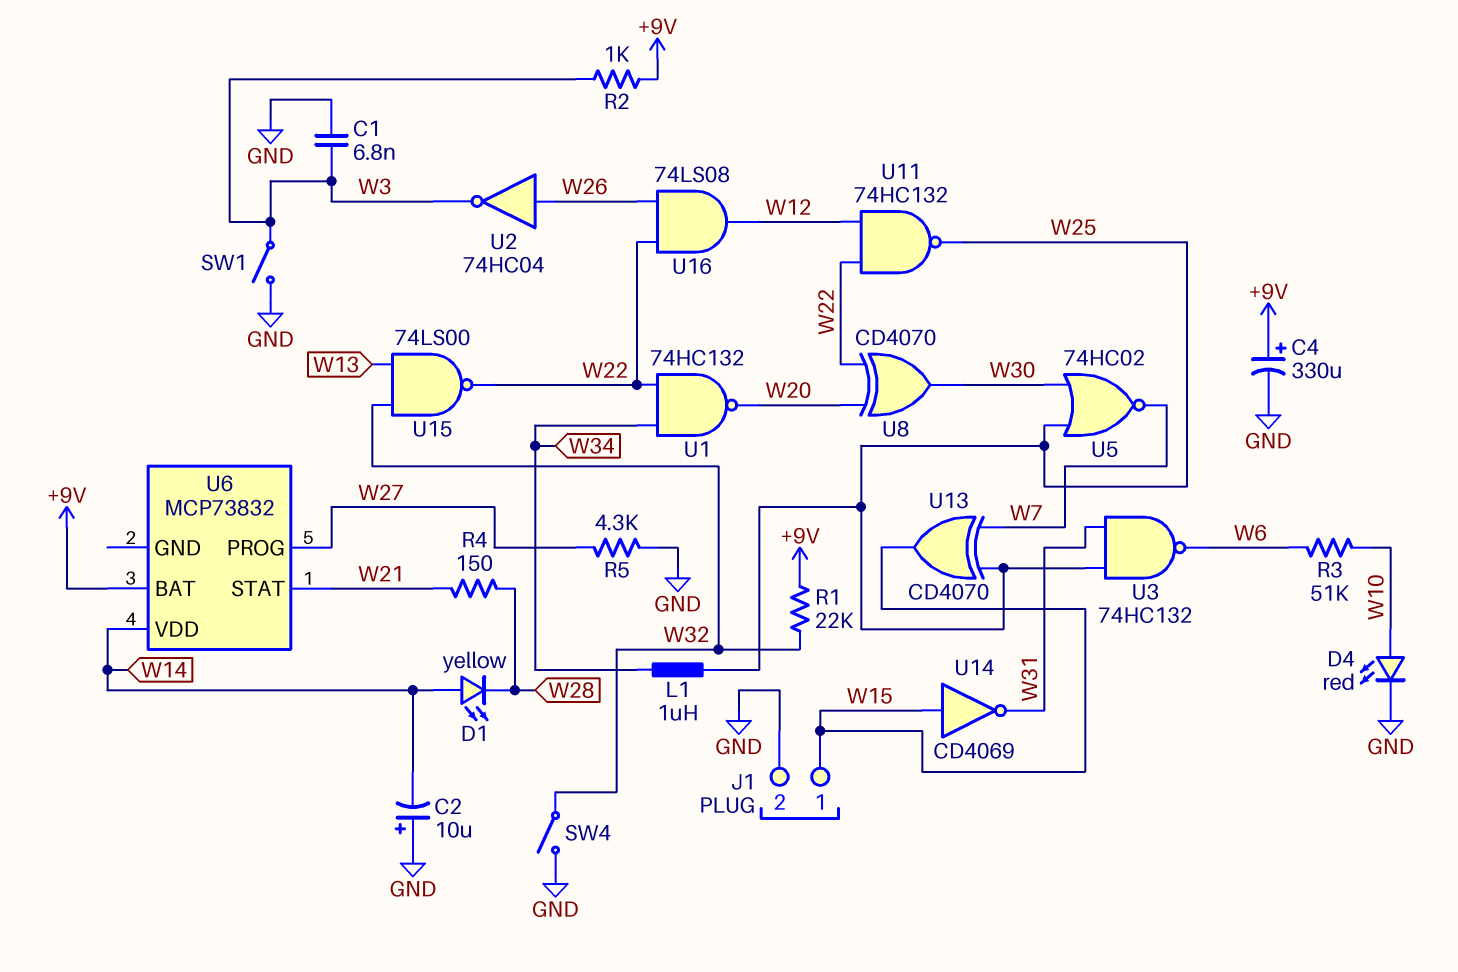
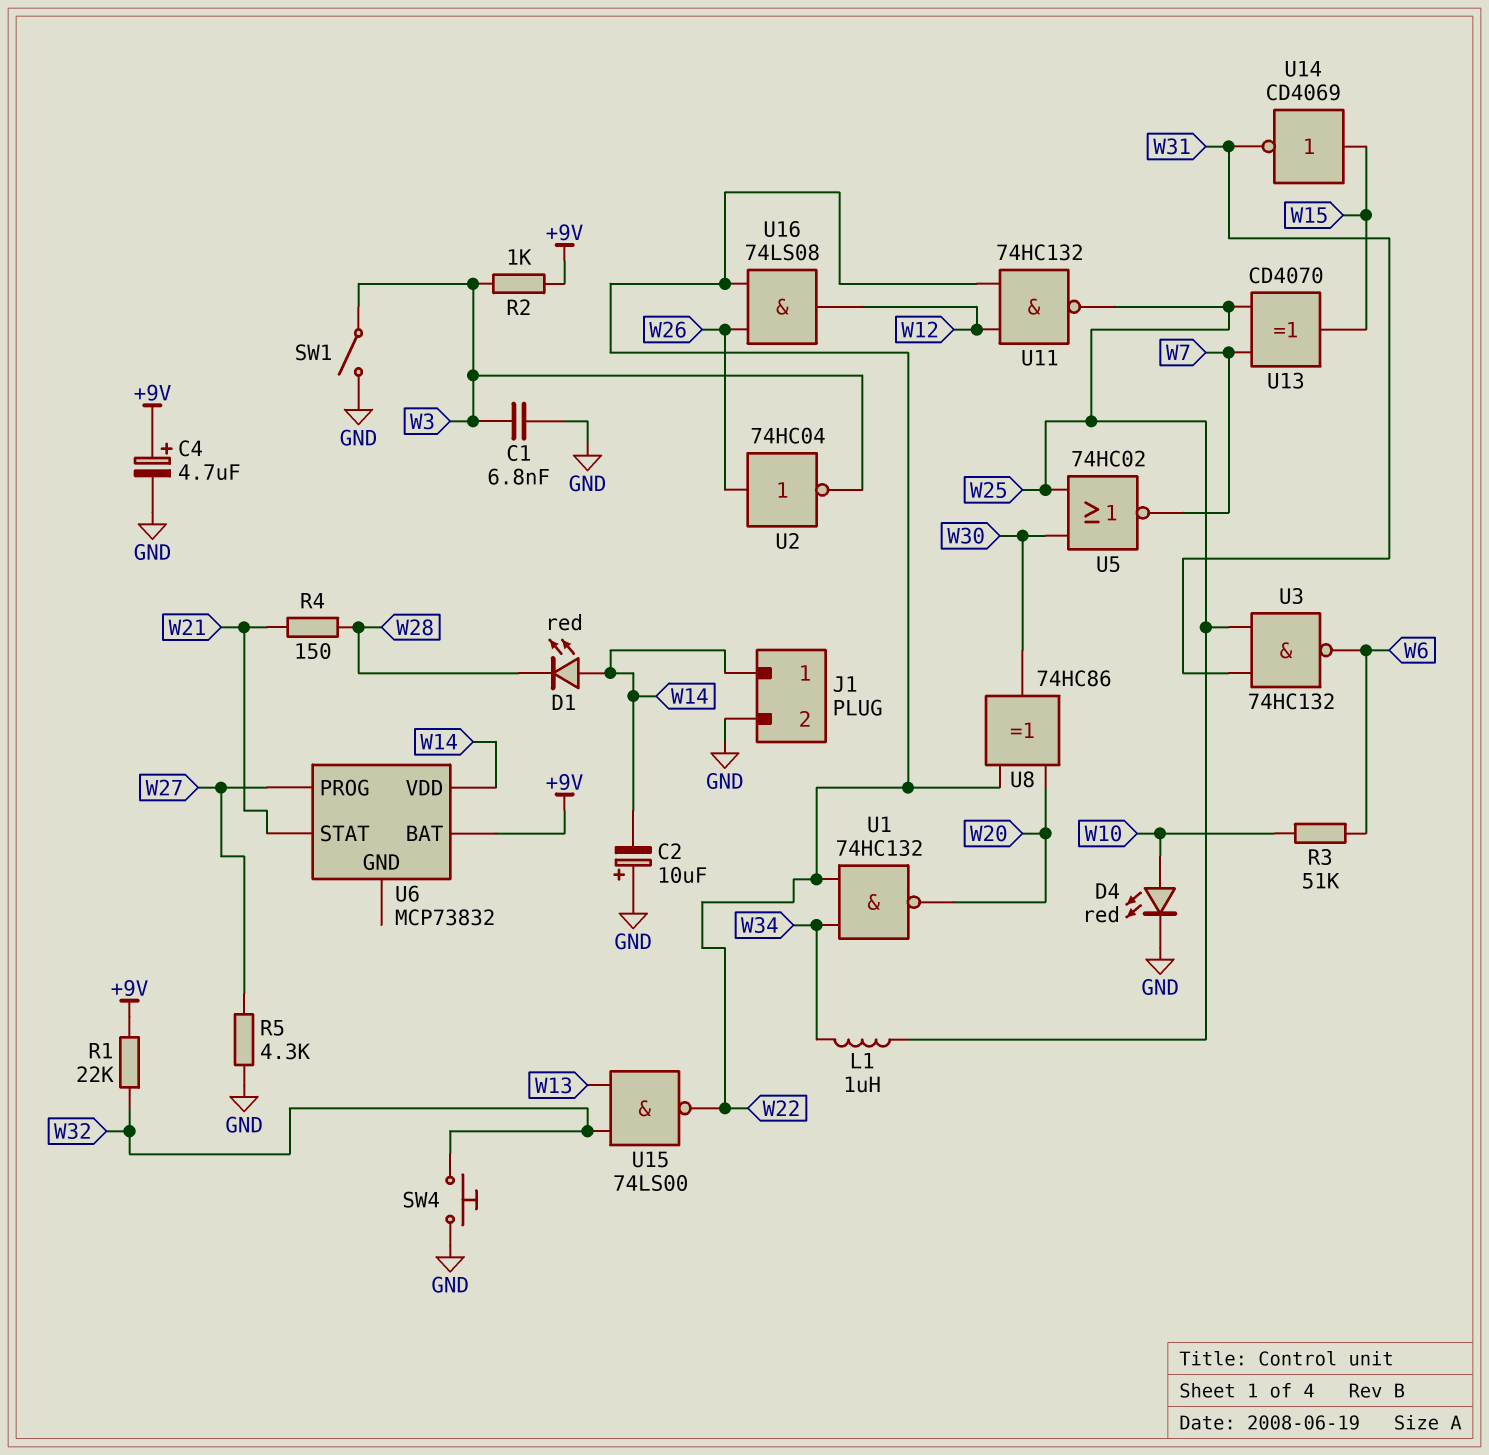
C4: 330uF (plus +9V, minus GND) -> 4.7uF (plus +9V, minus GND)
D1: LED yellow (A W14, K W28) -> LED red (A W14, K W28)
J1 pin 1: W15 -> W14
SW4: switch (GND, W32) -> button (GND, W32)
U8: XOR CD4070 (in W20, in W22, out W30) -> XOR 74HC86 (in W20, in W22, out W30)

